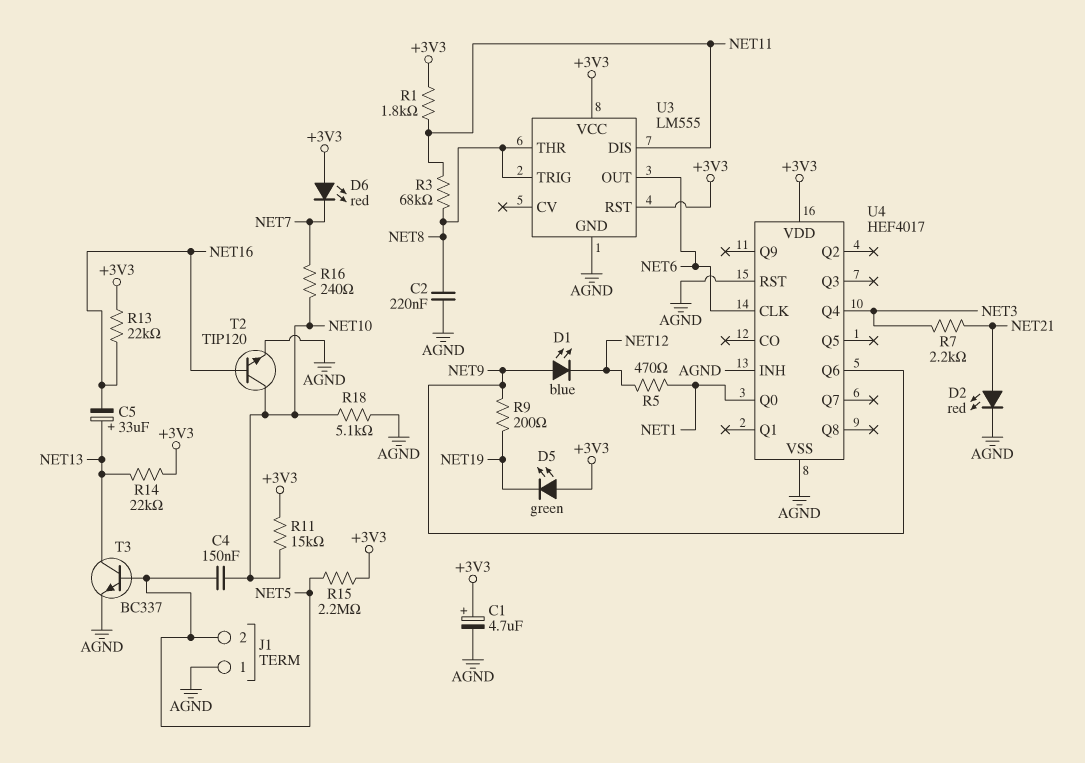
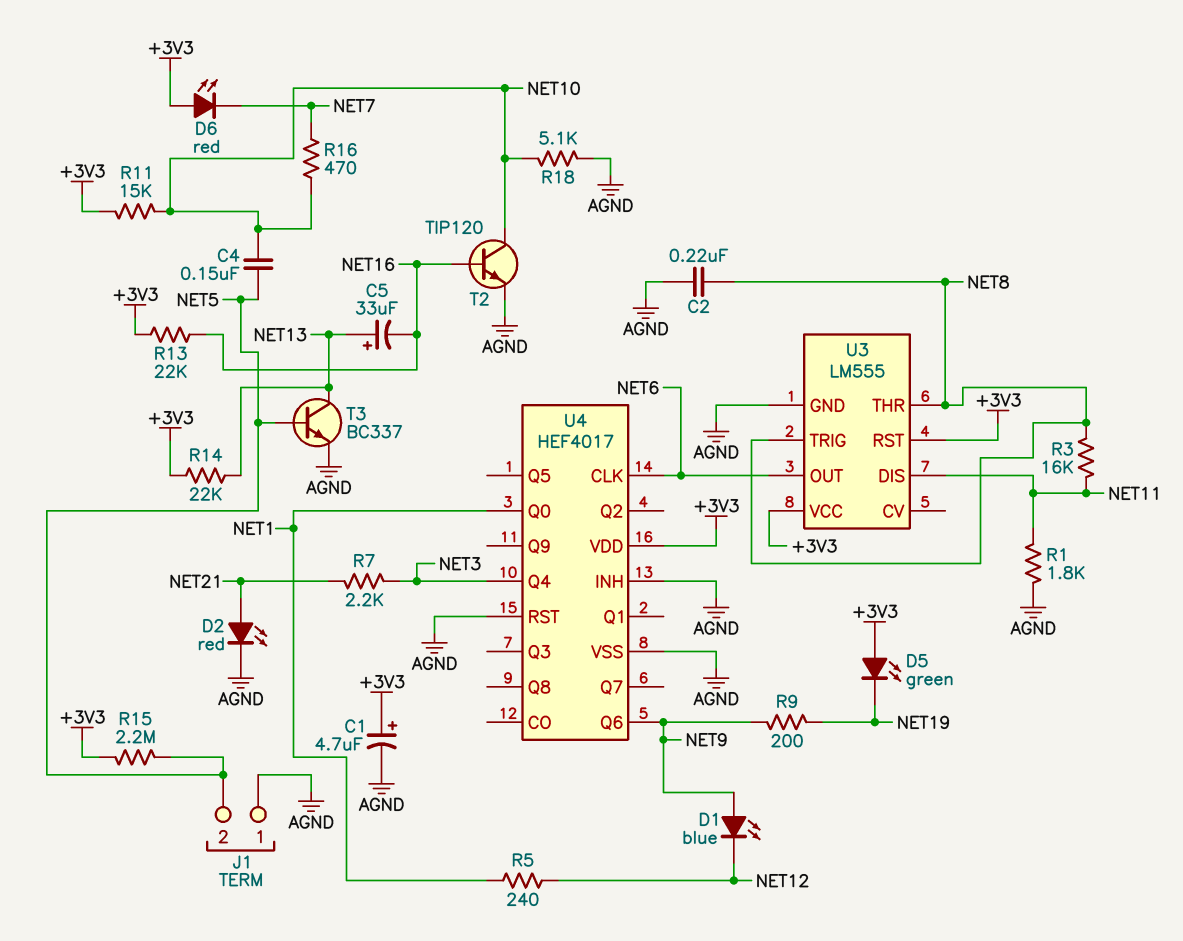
R1: 1.8k (+3V3, NET11) -> 1.8k (AGND, NET11)
R3: 68k (NET8, NET11) -> 16k (NET8, NET11)
R5: 470 (NET1, NET12) -> 240 (NET1, NET12)
R16: 240 (NET7, NET10) -> 470 (NET7, NET10)

